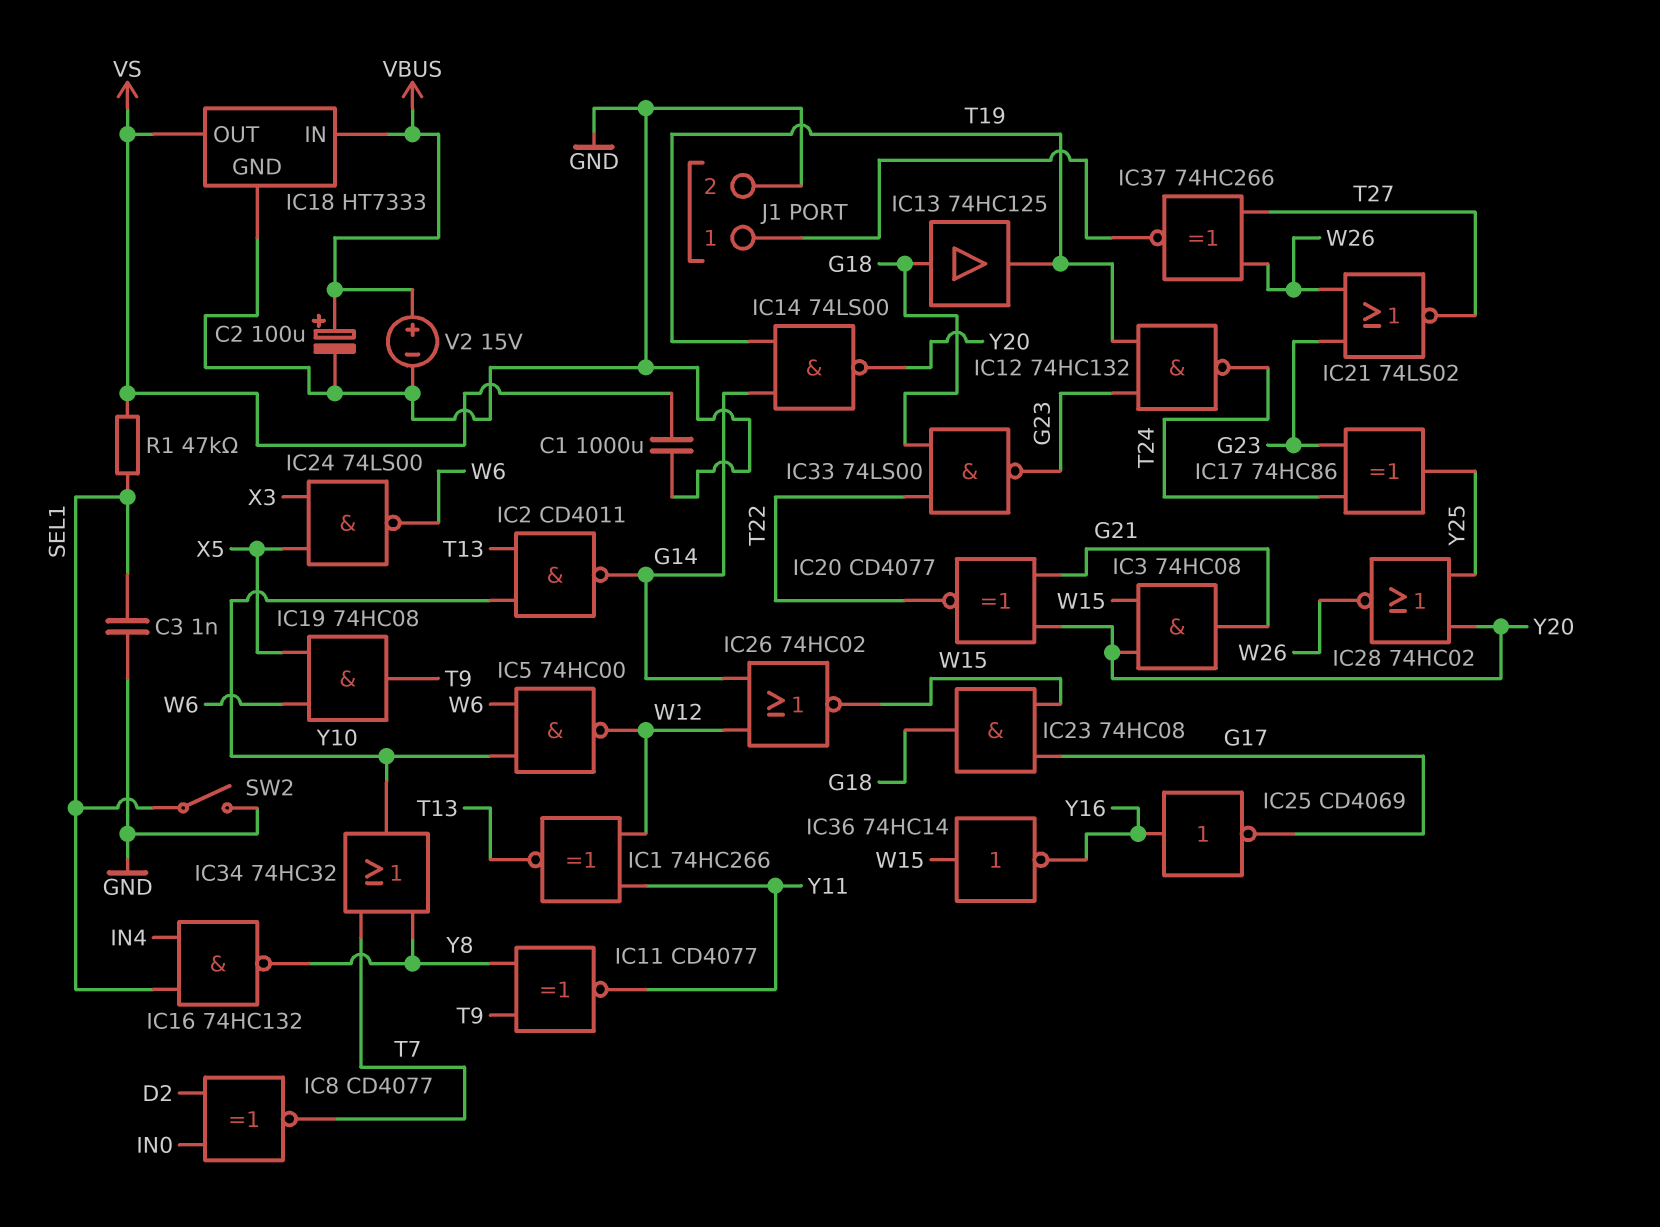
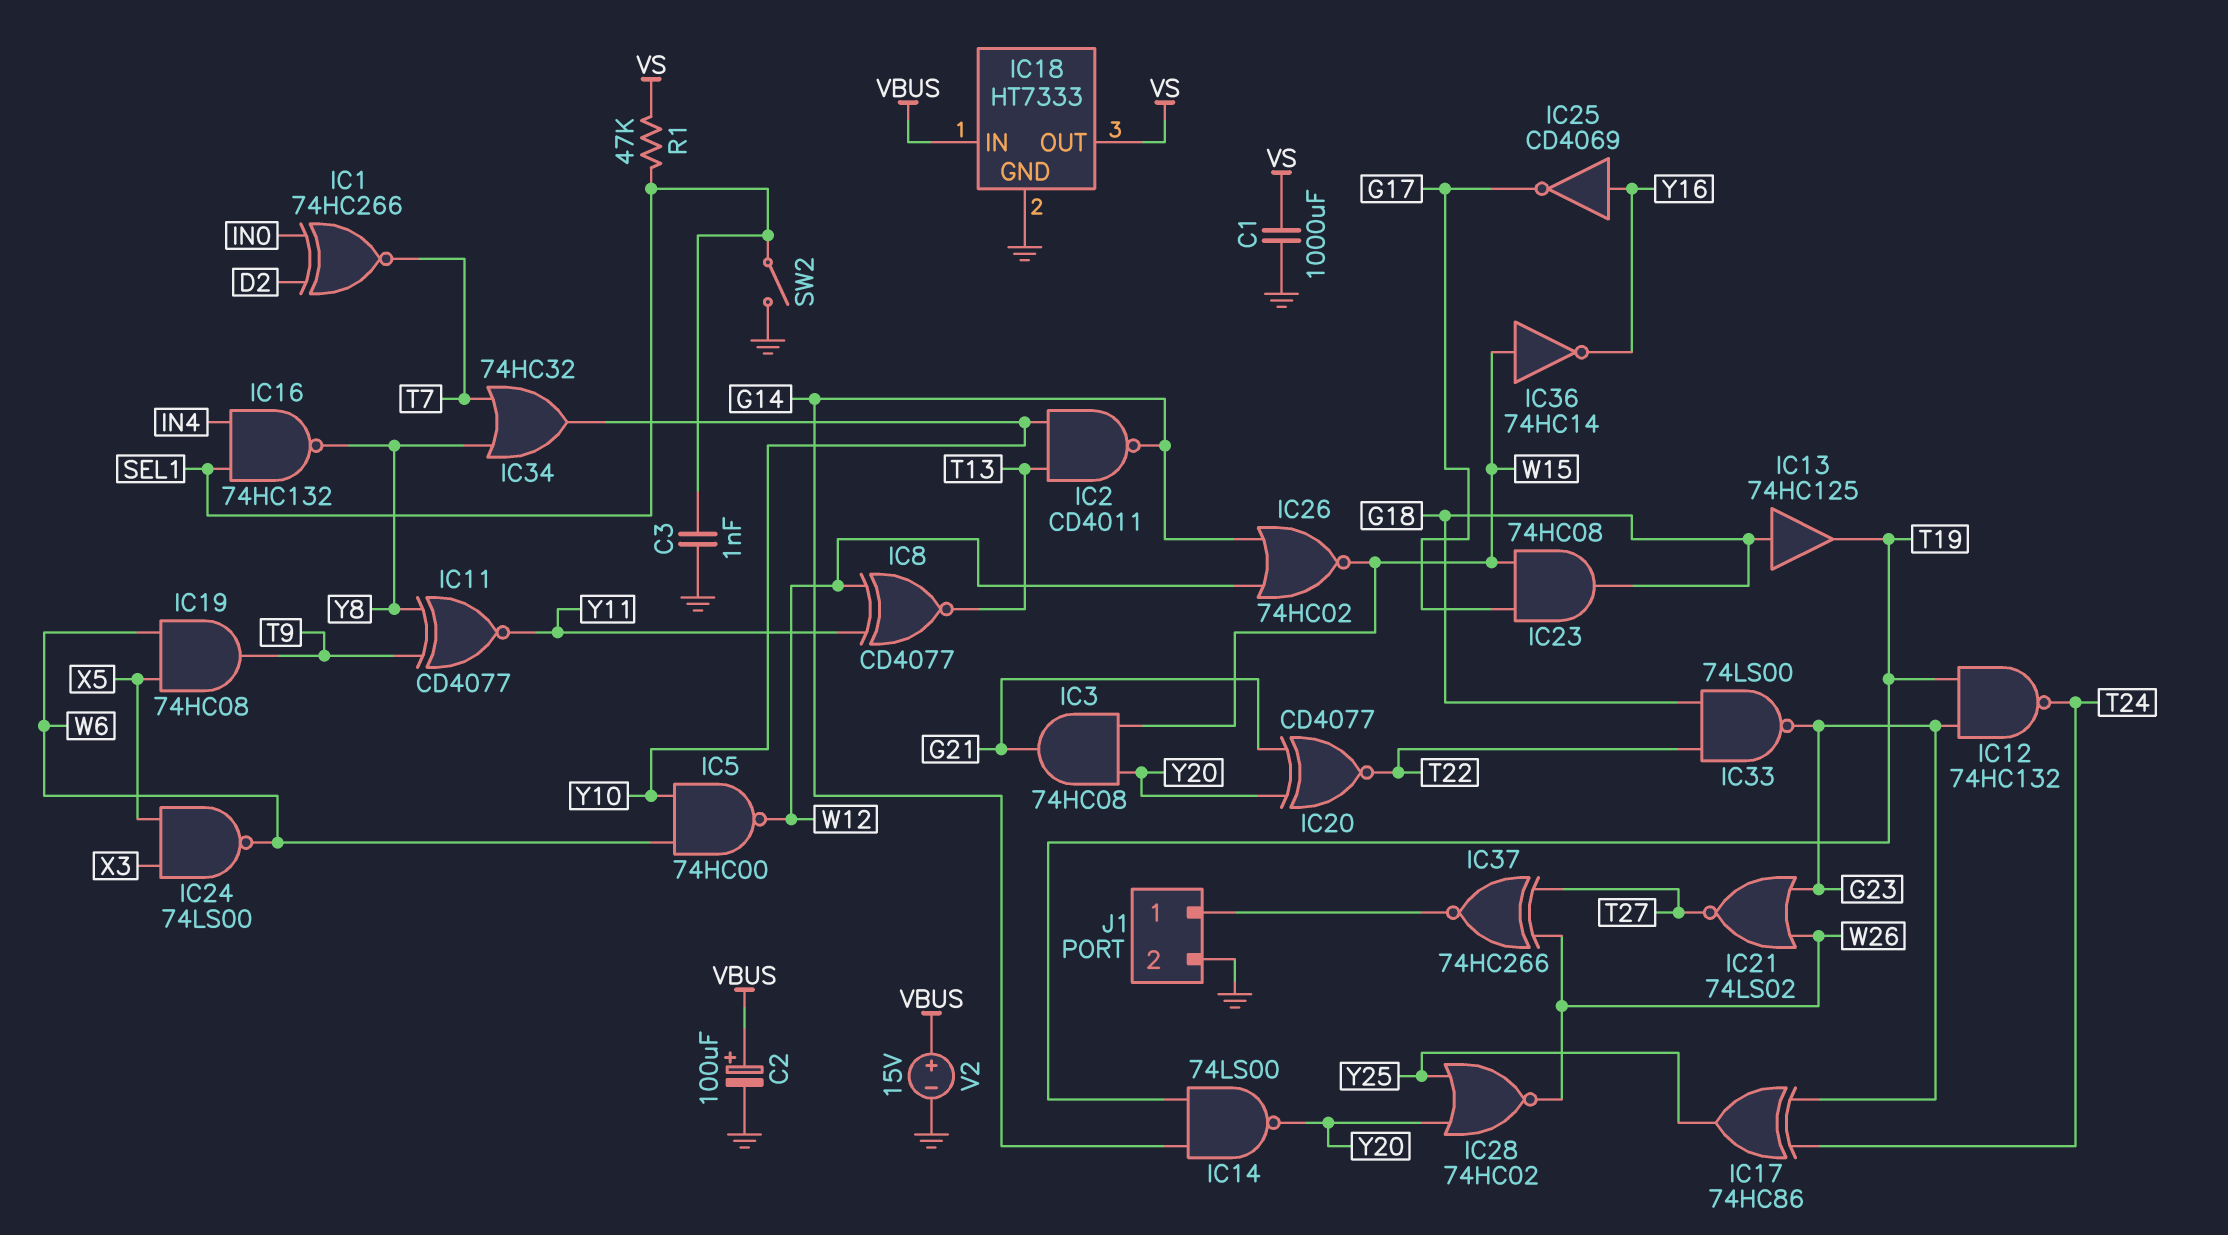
IC1: XNOR 74HC266 (in W12, in Y11, out T13) -> XNOR 74HC266 (in D2, in IN0, out T7)
IC8: XNOR CD4077 (in D2, in IN0, out T7) -> XNOR CD4077 (in W12, in Y11, out T13)

